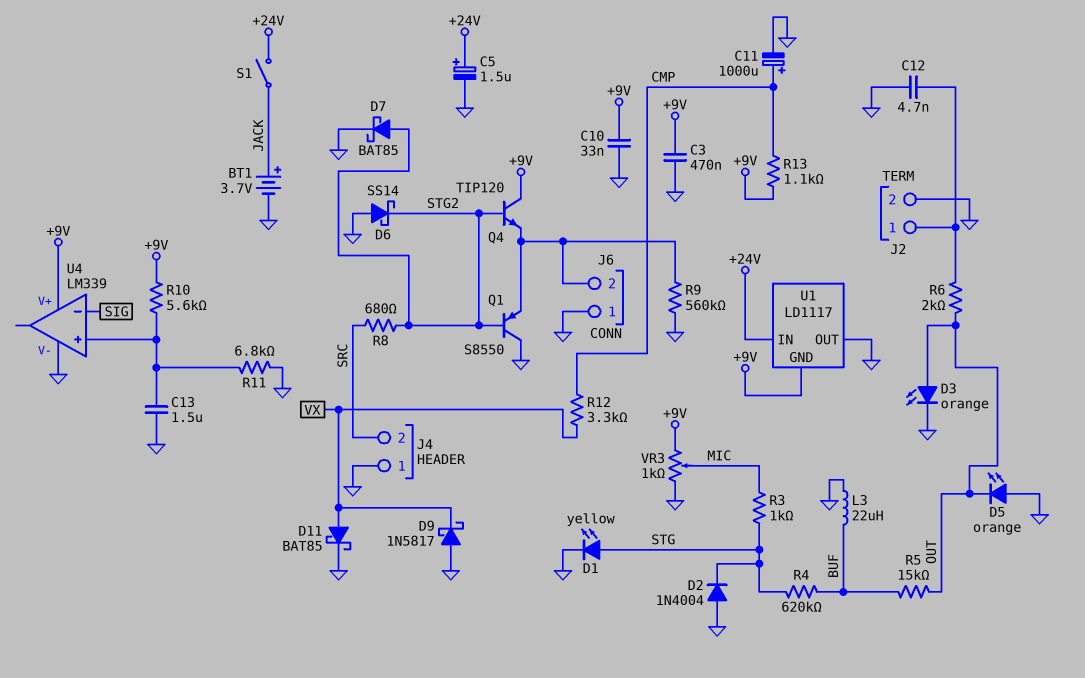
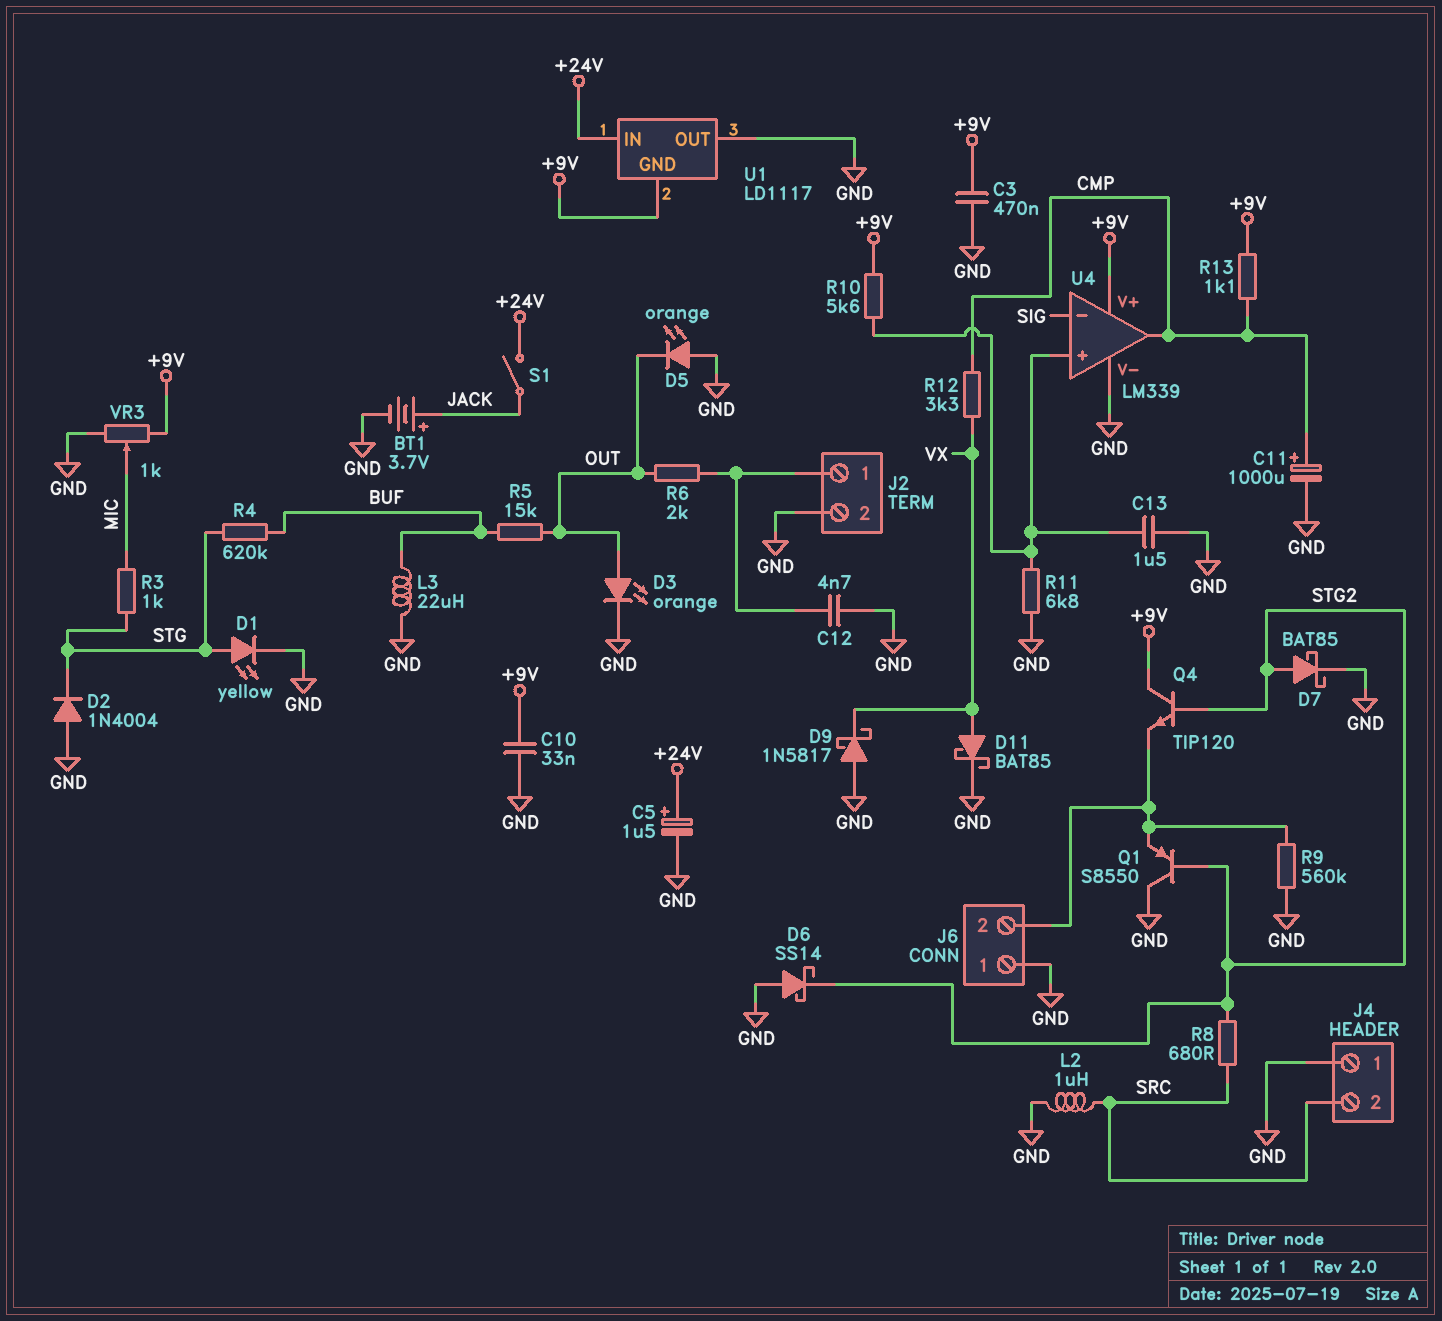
L2: none -> 1uH (GND, SRC)
U4 pin out: none -> CMP

